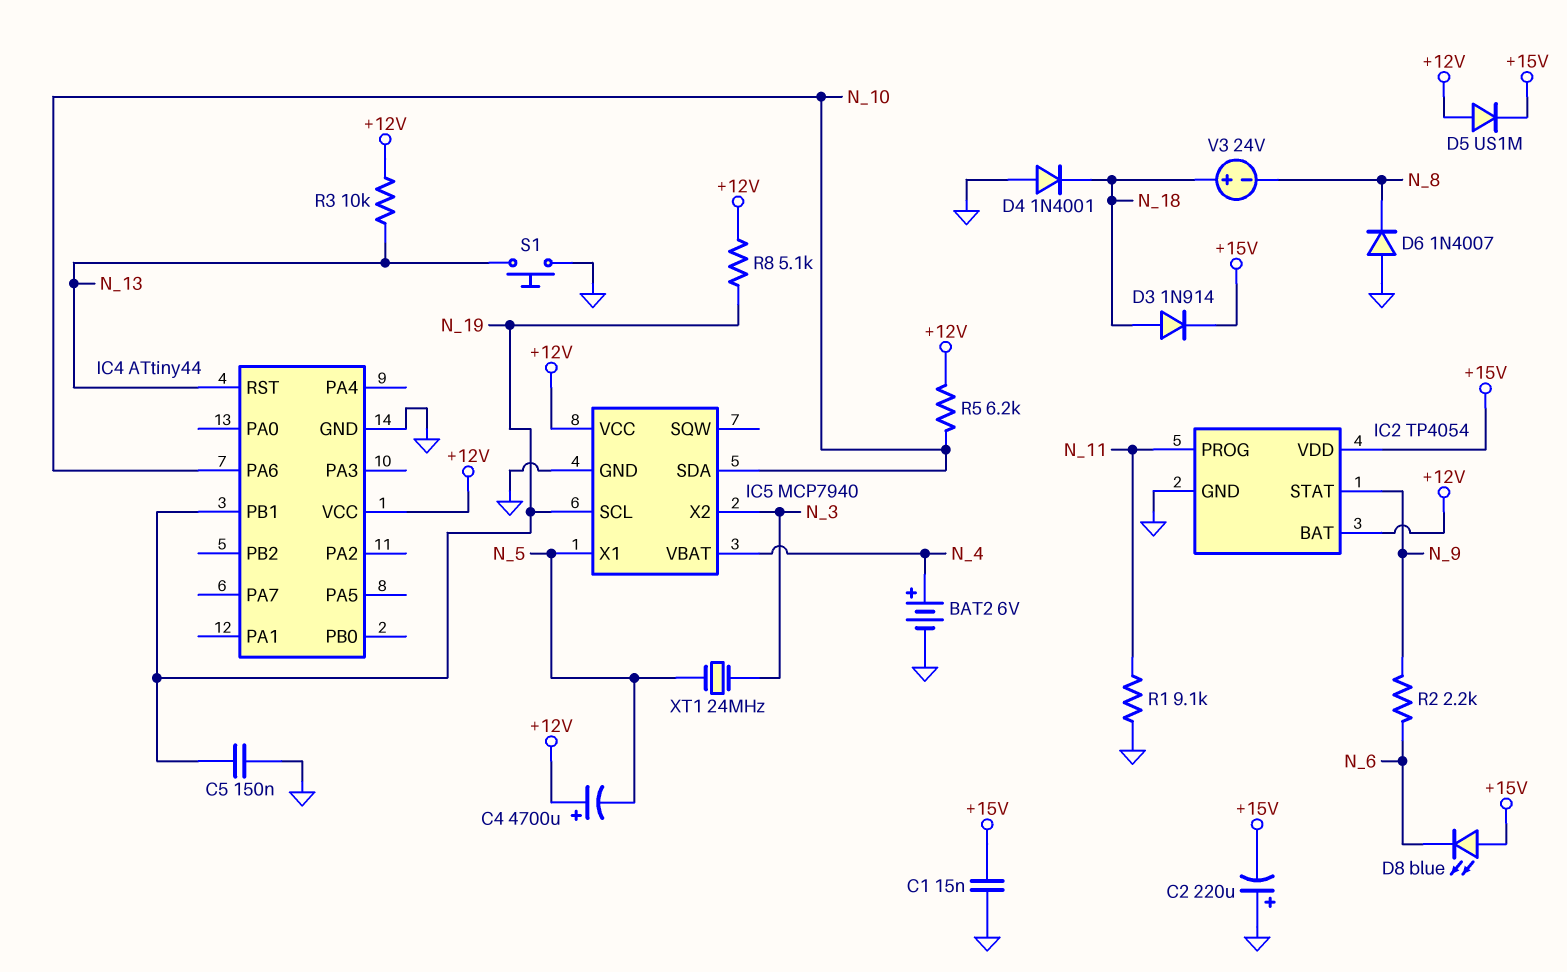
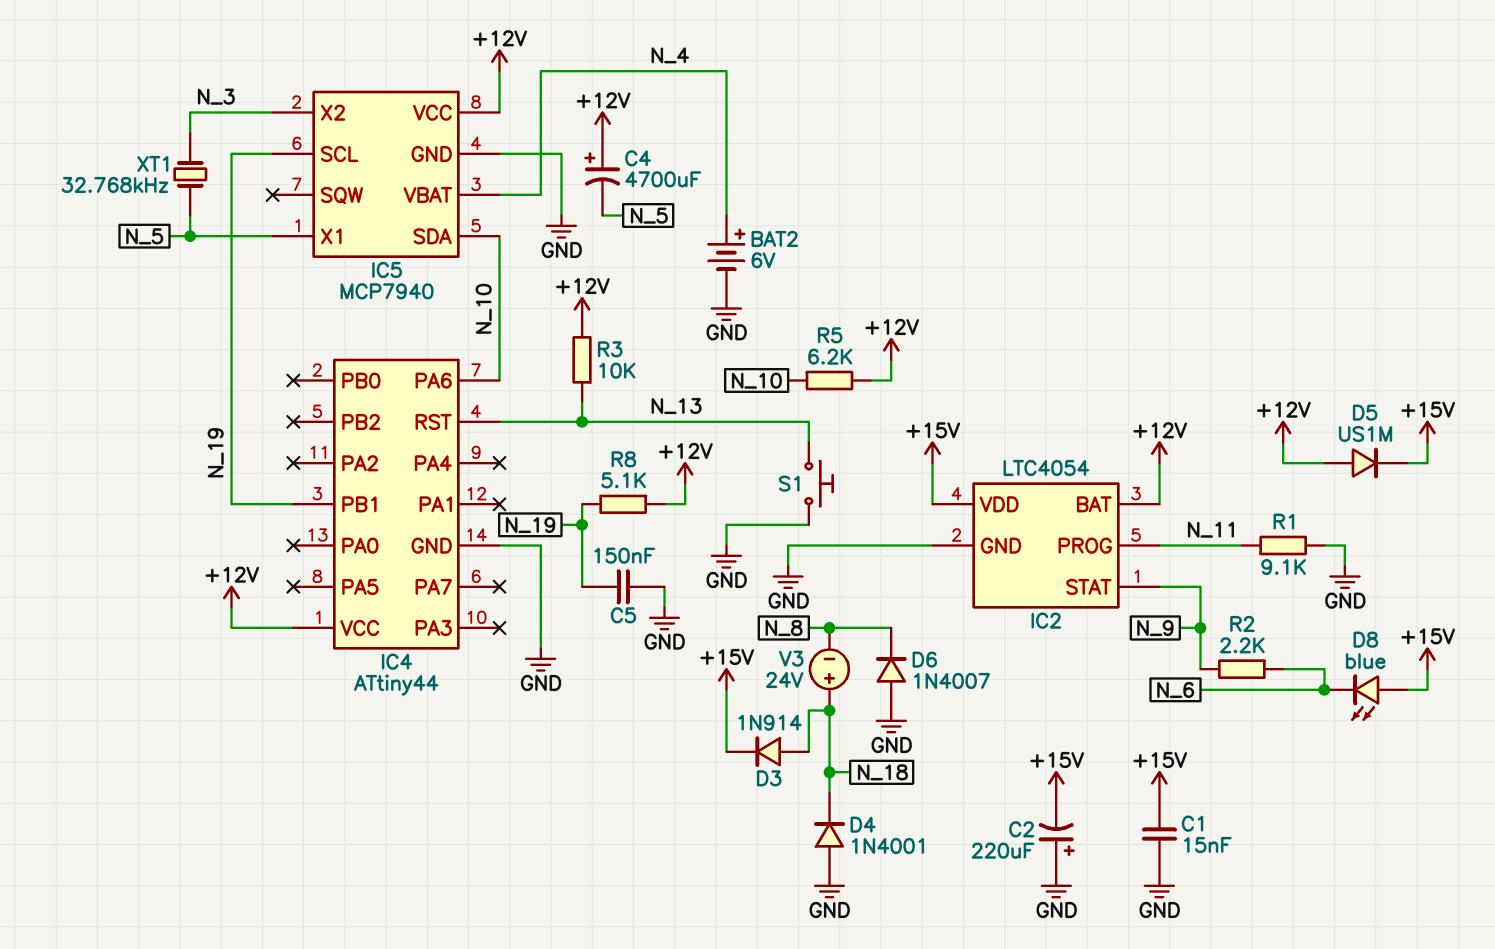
IC2: TP4054 -> LTC4054
XT1: 24MHz (N_3, N_5) -> 32.768kHz (N_3, N_5)

